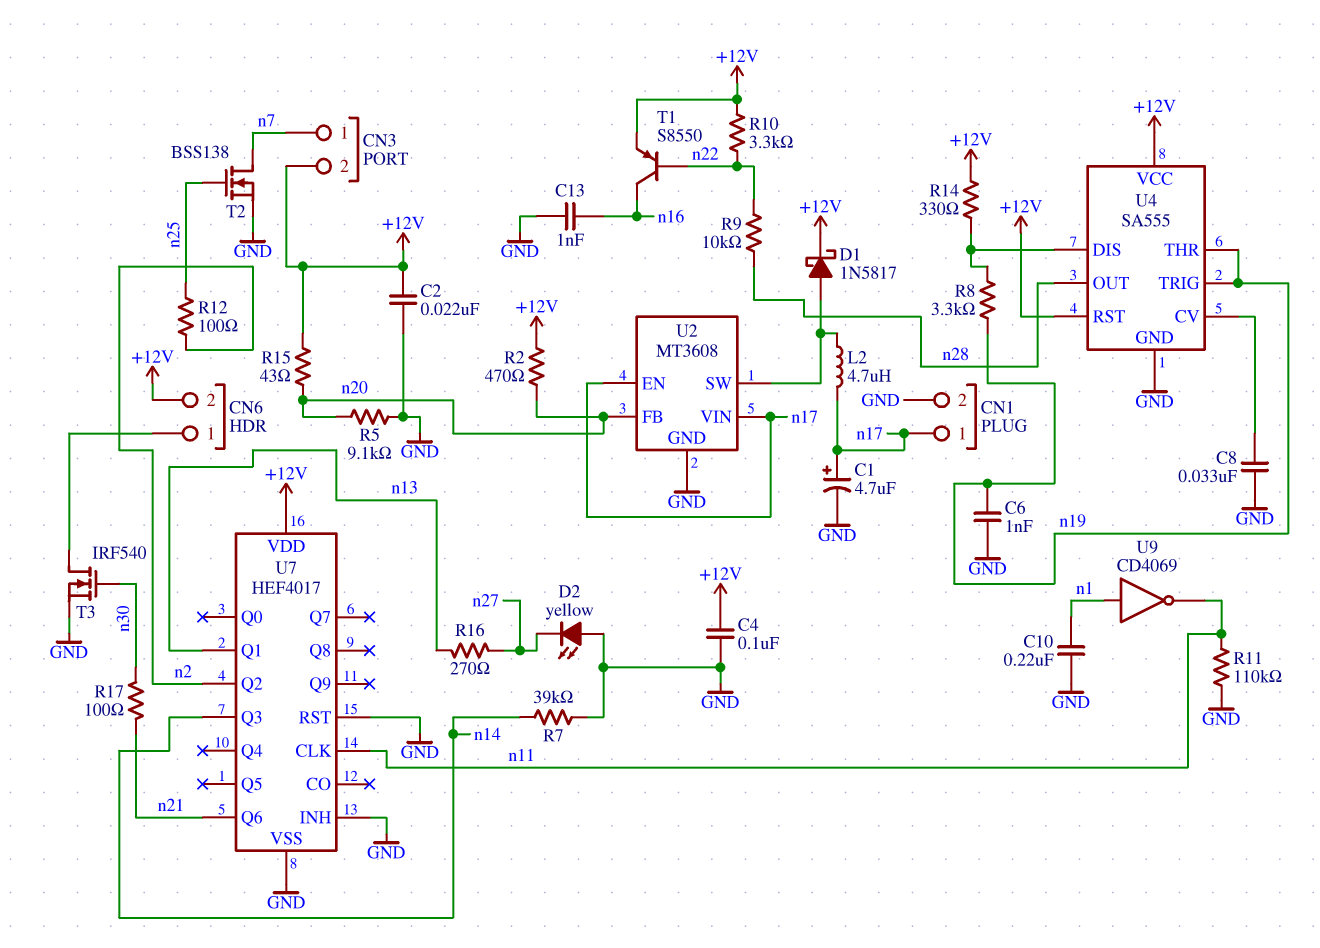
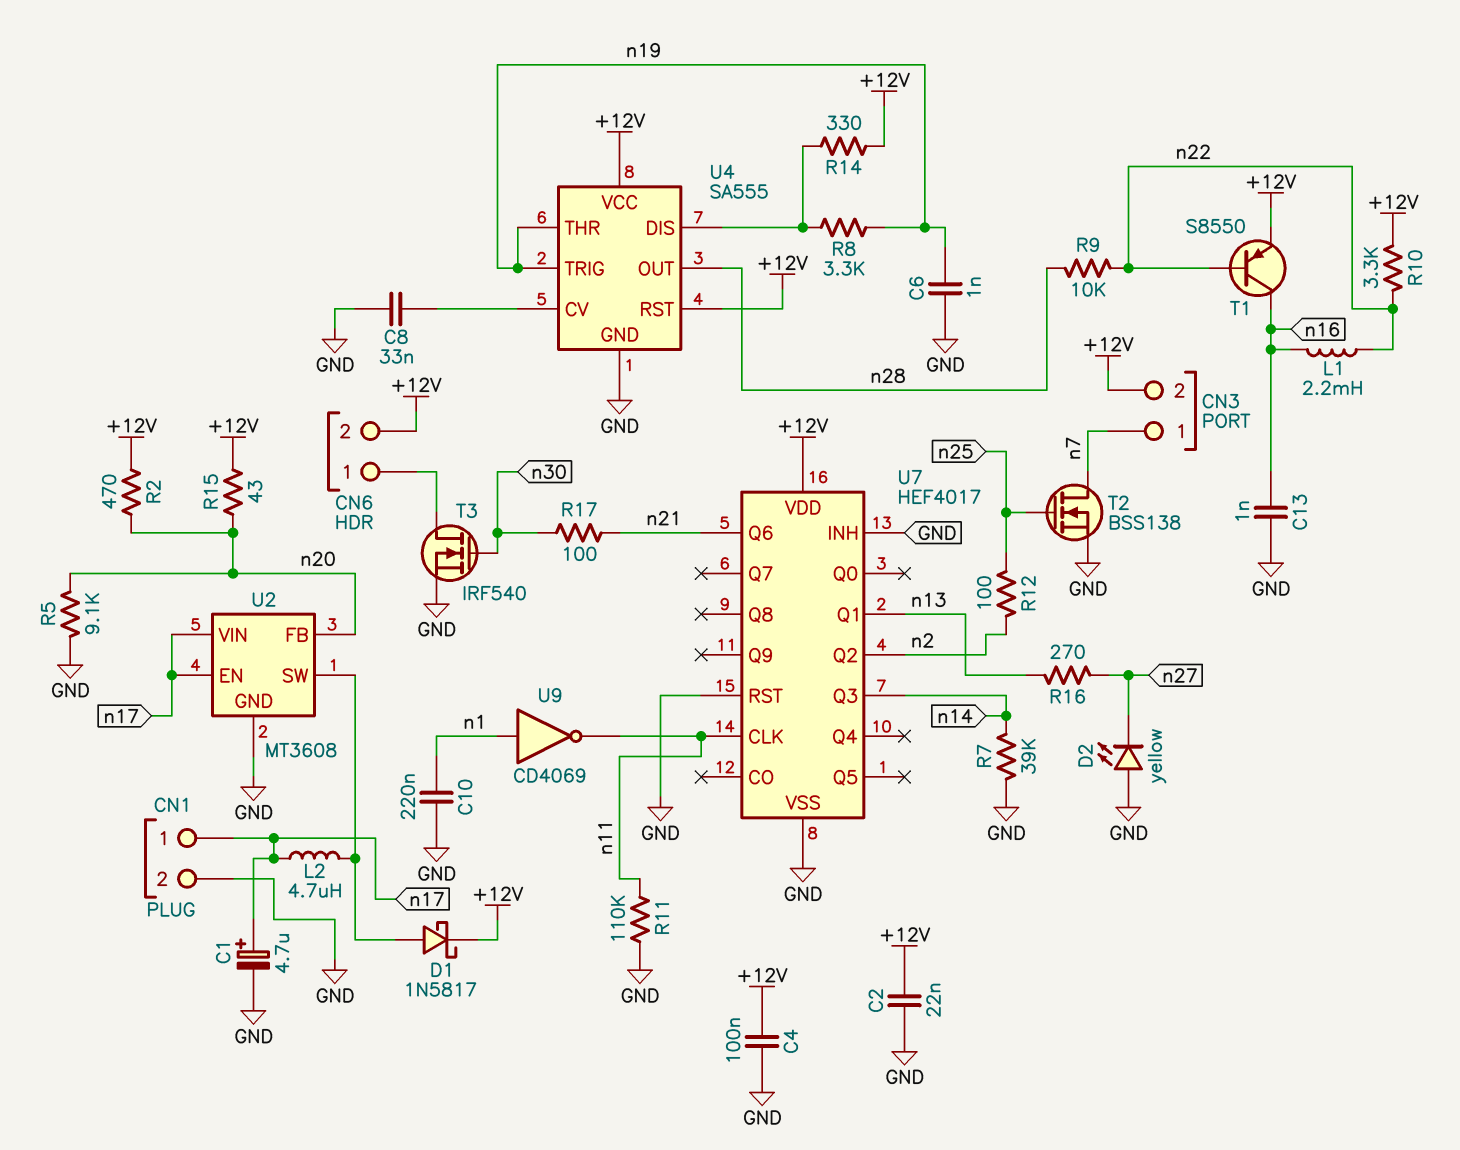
L1: none -> 2.2mH (n16, n22)

